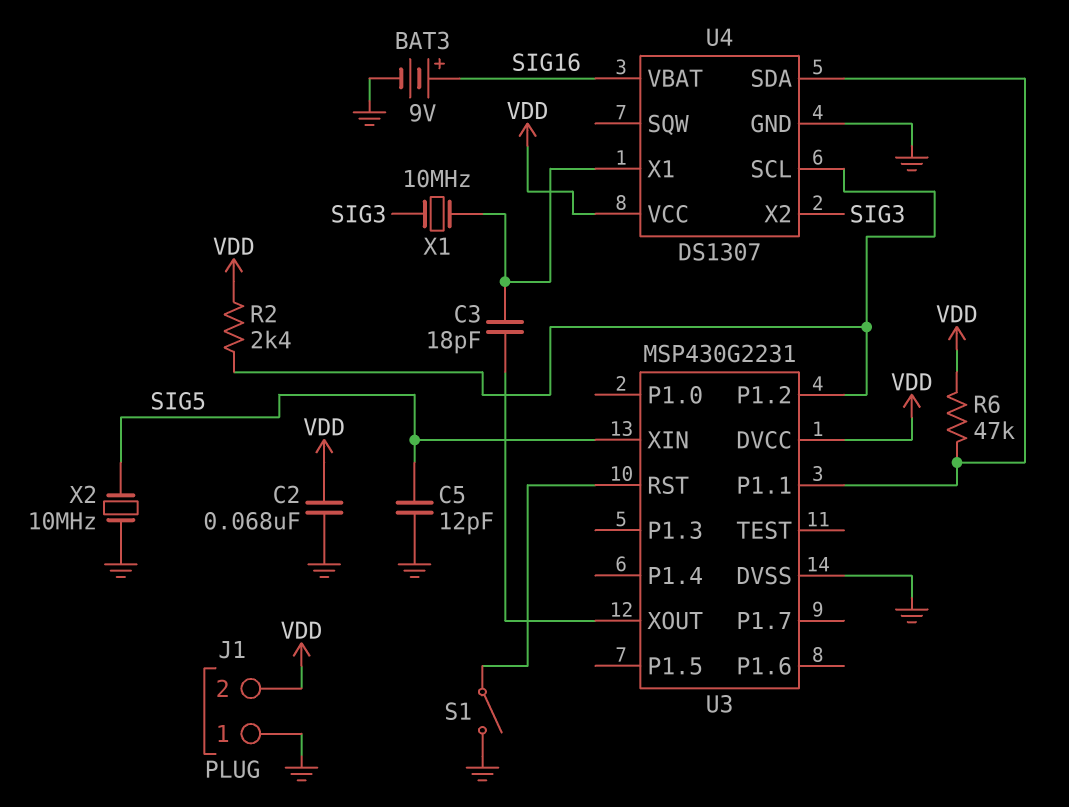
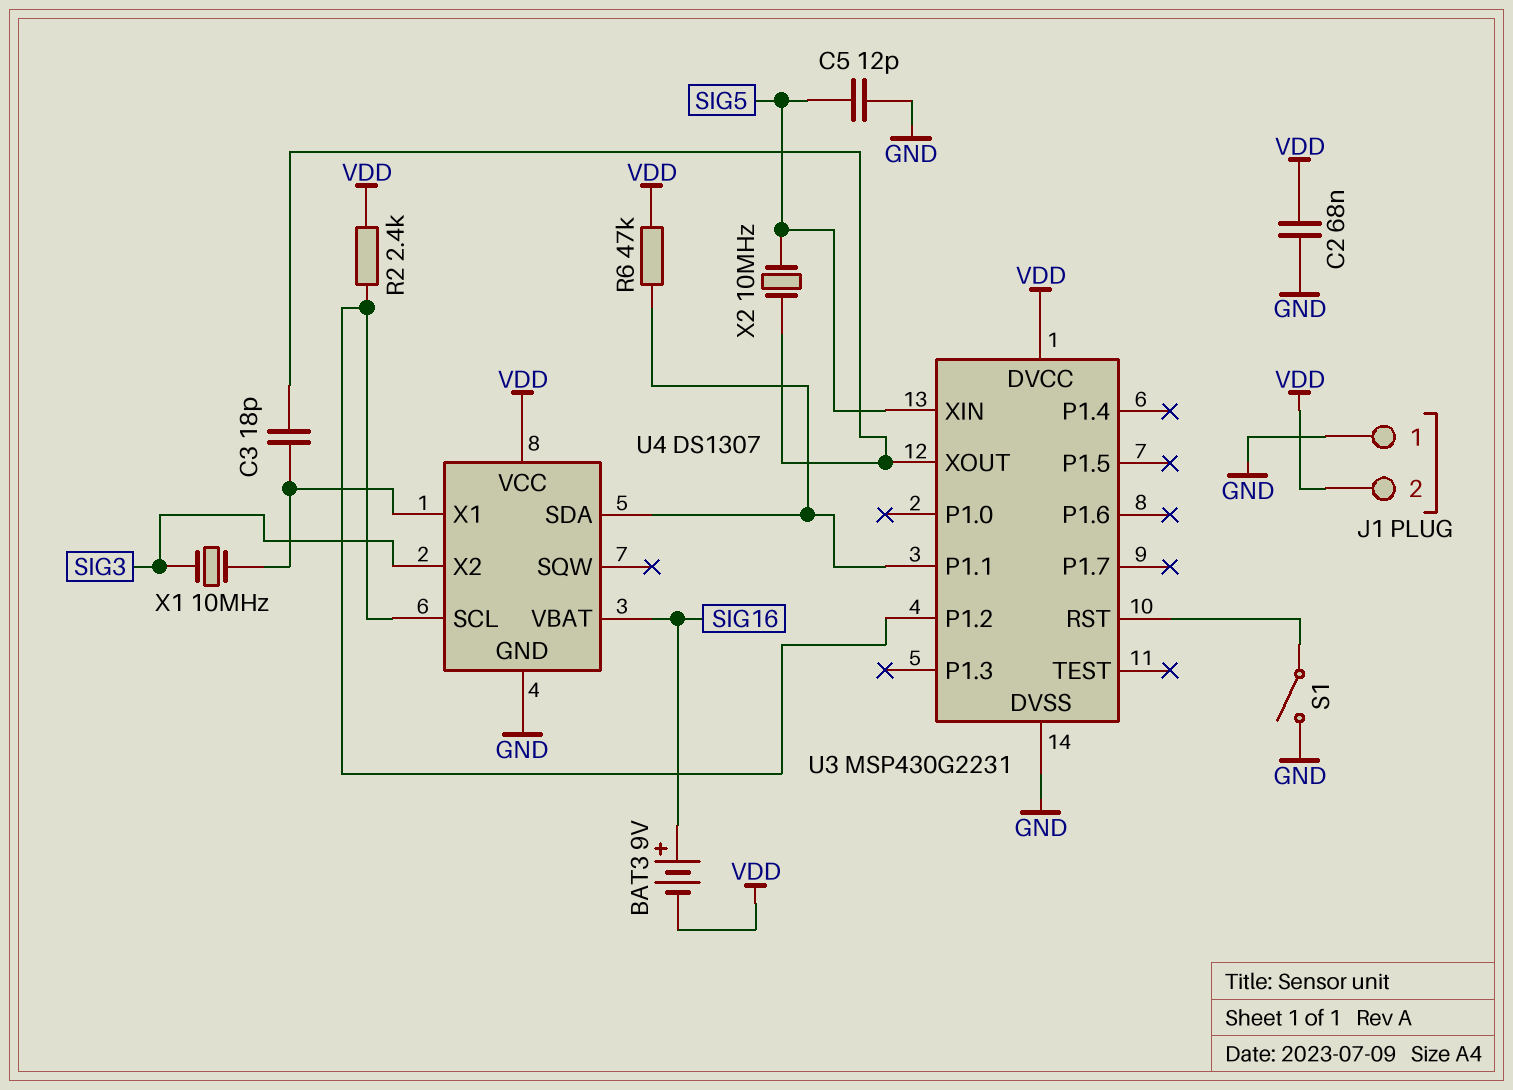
BAT3: 9V (plus SIG16, minus GND) -> 9V (plus SIG16, minus VDD)
X2: 10MHz (GND, SIG5) -> 10MHz (SIG5, U3/XOUT)

